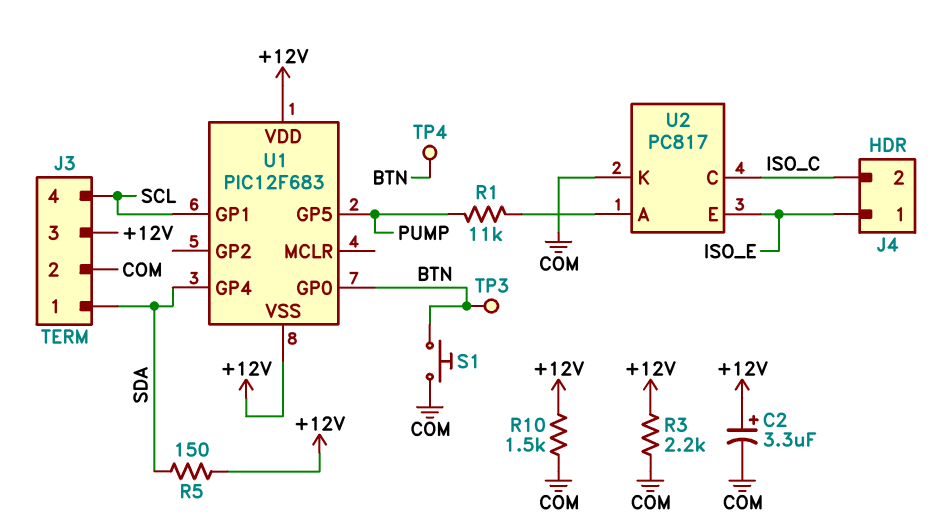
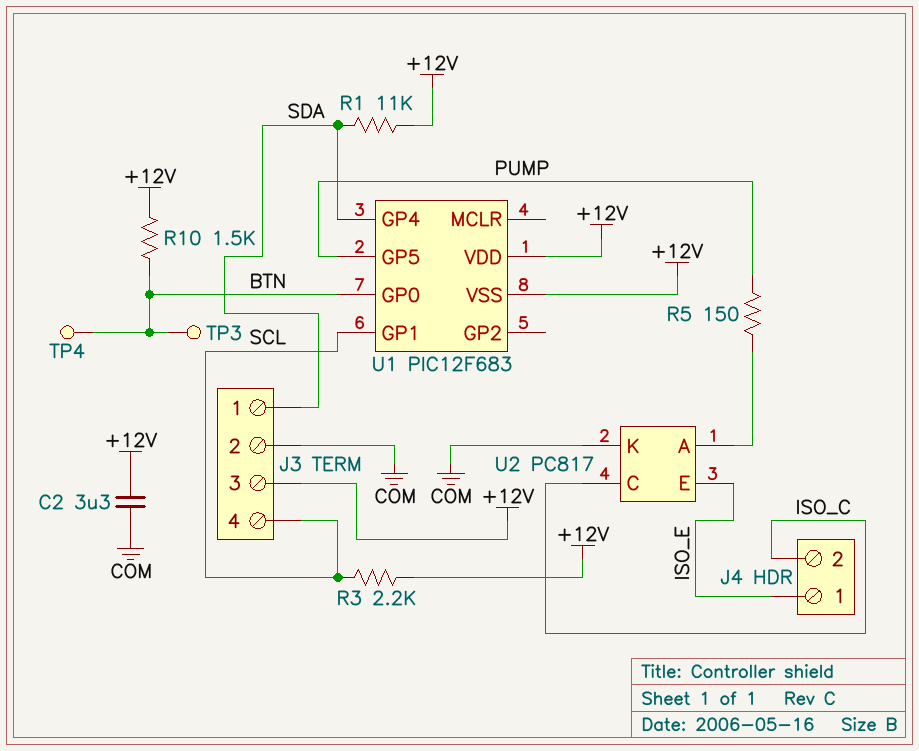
C2: 3.3uF (plus +12V, minus COM) -> 3.3uF (+12V, COM)
R1: 11k (PUMP, U2/A) -> 11k (+12V, SDA)
R3: 2.2k (+12V, COM) -> 2.2k (+12V, SCL)
R5: 150 (+12V, SDA) -> 150 (PUMP, U2/A)
R10: 1.5k (+12V, COM) -> 1.5k (+12V, BTN)
S1: button (BTN, COM) -> none

